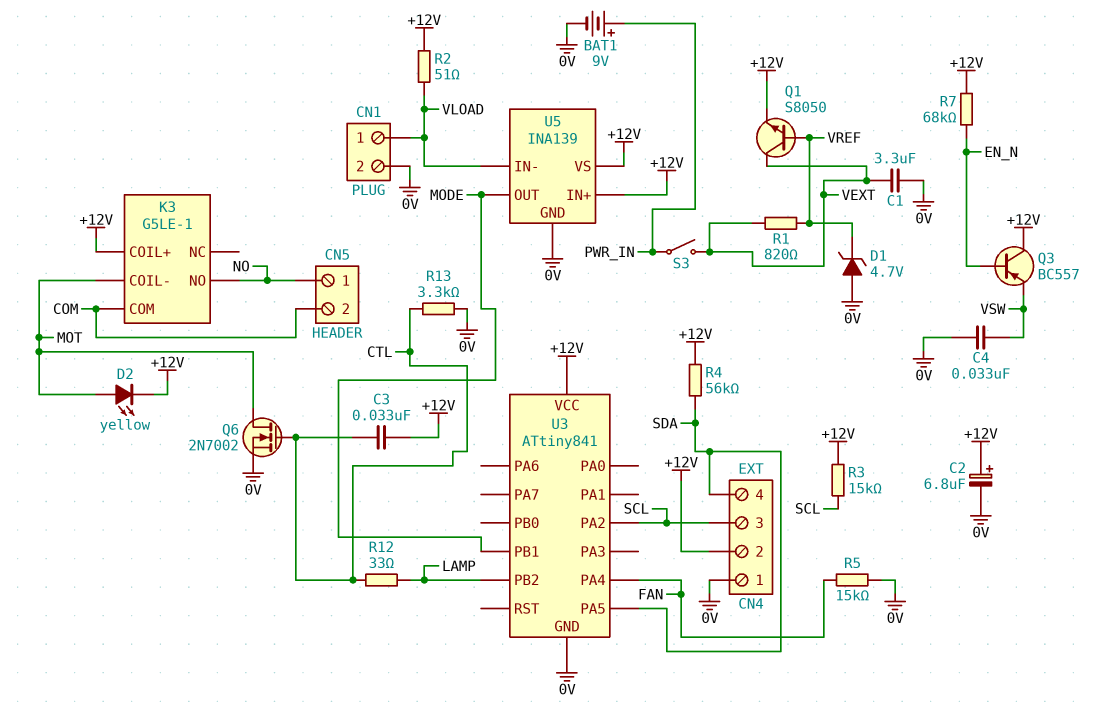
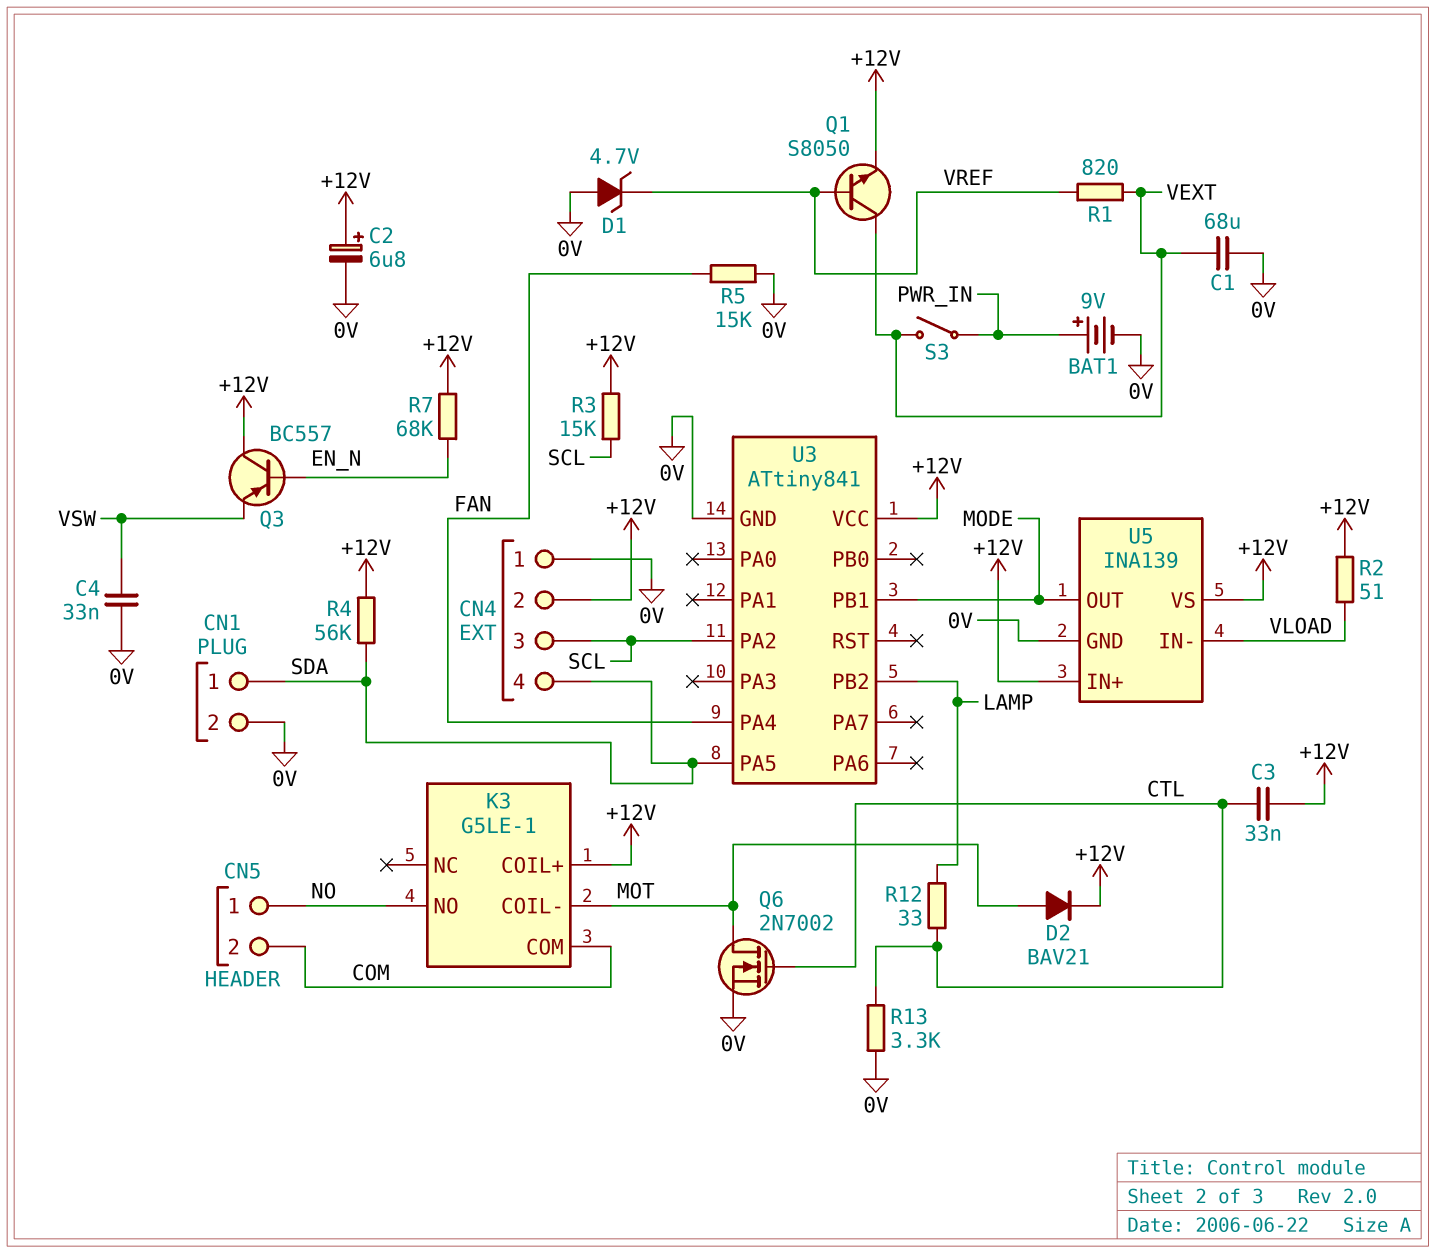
C1: 3.3uF (0V, VEXT) -> 68uF (0V, VEXT)
CN1 pin 1: VLOAD -> SDA
D2: LED yellow (A MOT, K +12V) -> diode BAV21 (A MOT, K +12V)

